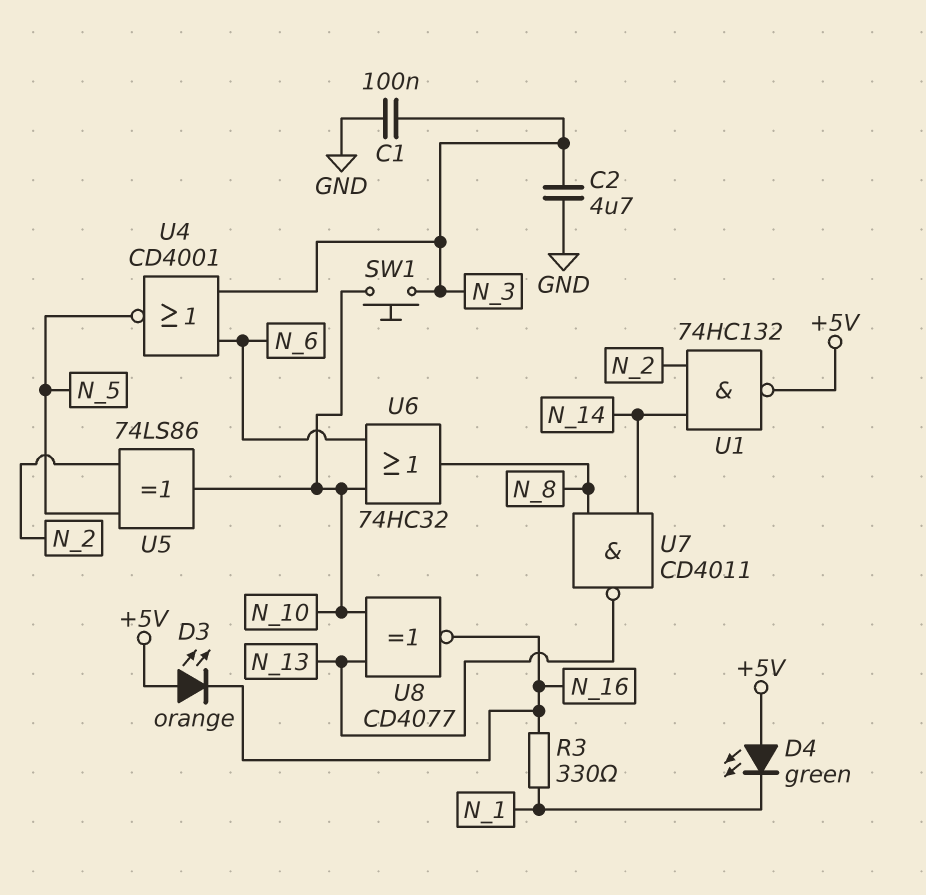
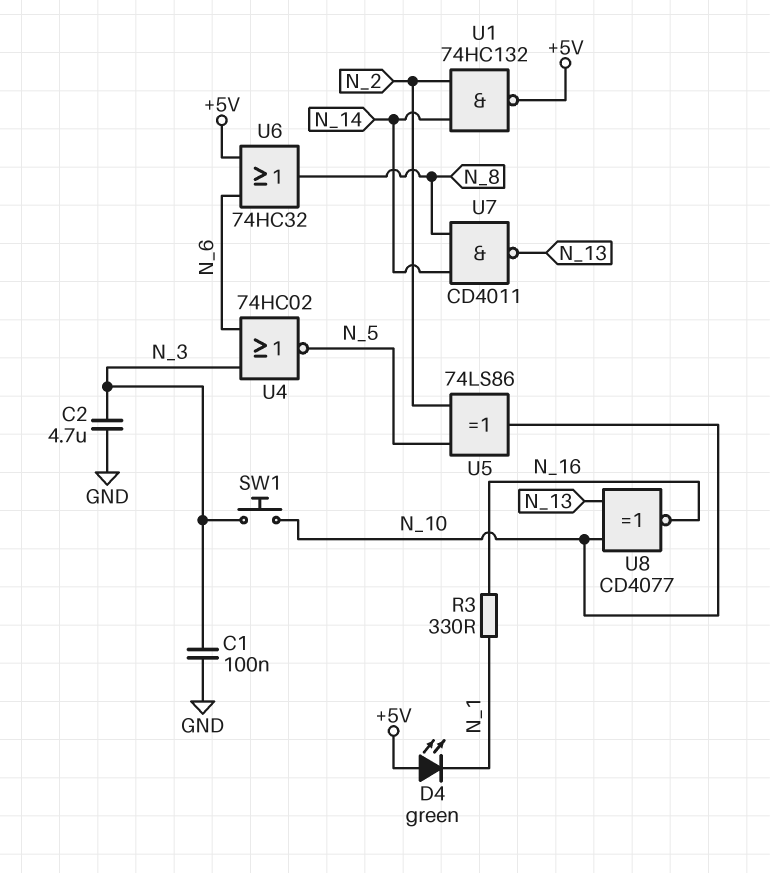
D3: LED orange (A +5V, K N_16) -> none
U4: NOR CD4001 (in N_3, in N_6, out N_5) -> NOR 74HC02 (in N_3, in N_6, out N_5)
U6: OR 74HC32 (in N_6, in N_10, out N_8) -> OR 74HC32 (in +5V, in N_6, out N_8)

